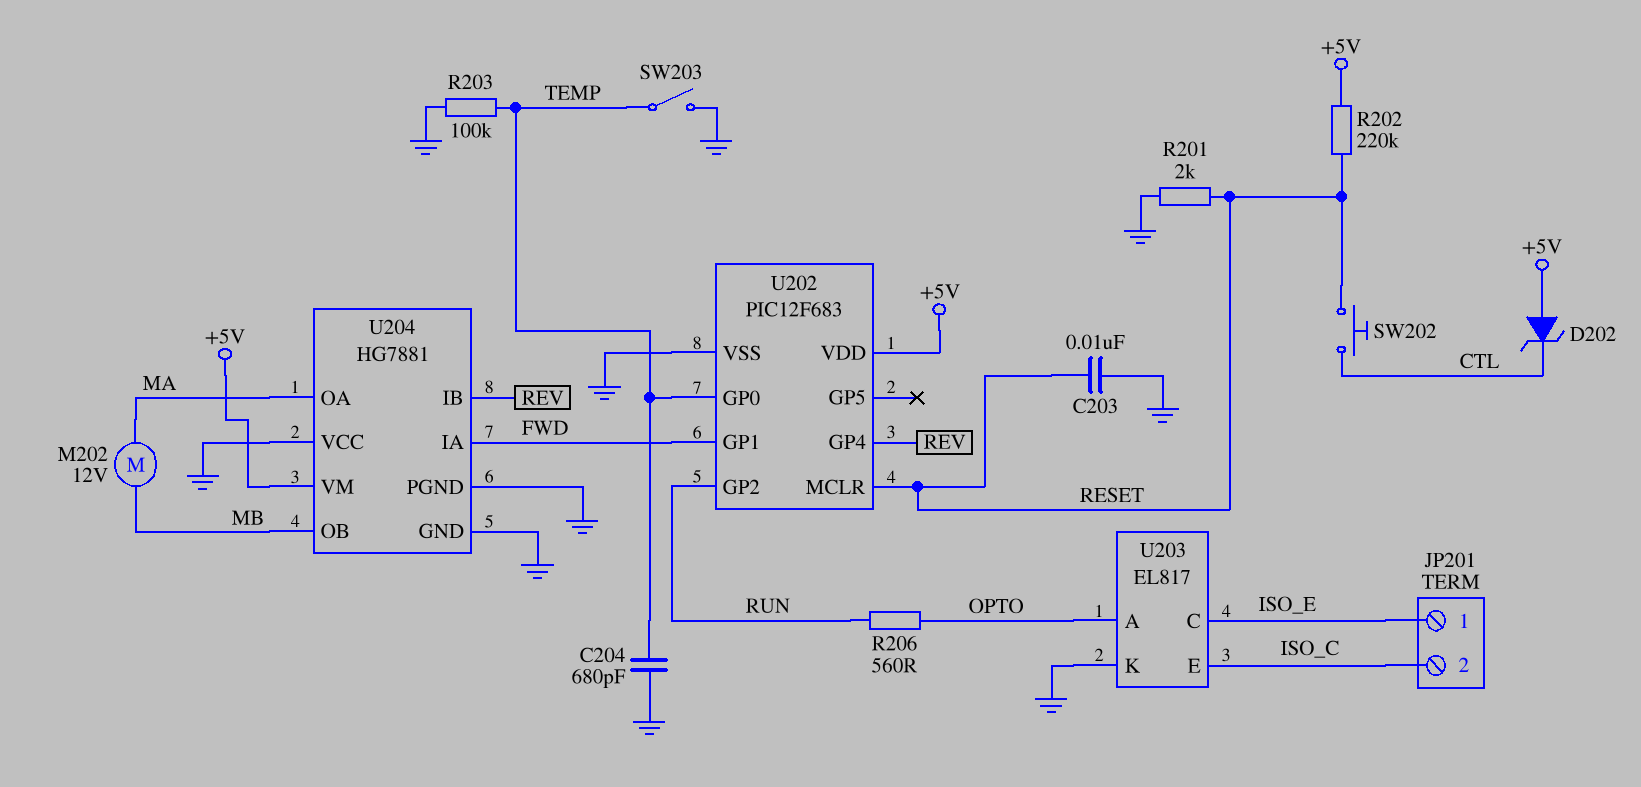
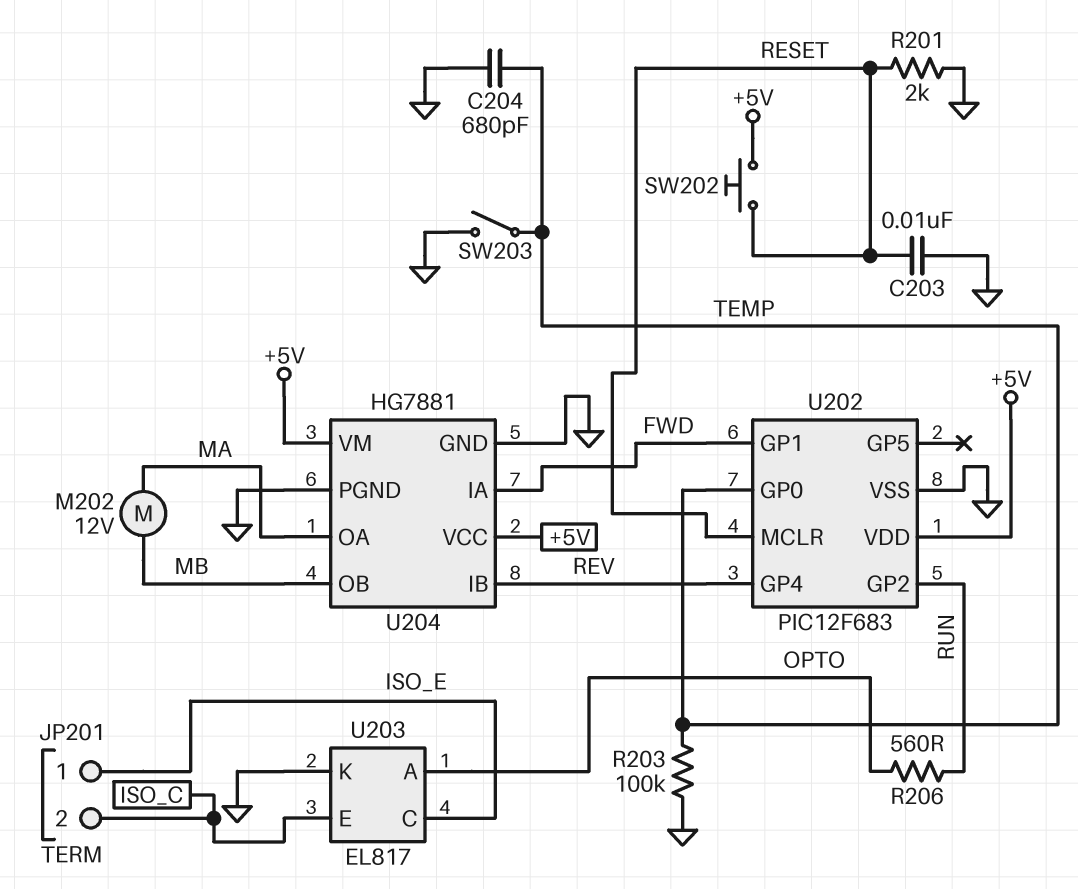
D202: zener (A +5V, K CTL) -> none
R202: 220k (+5V, RESET) -> none
SW202: button (CTL, RESET) -> button (+5V, RESET)
U204 pin VCC: GND -> +5V

